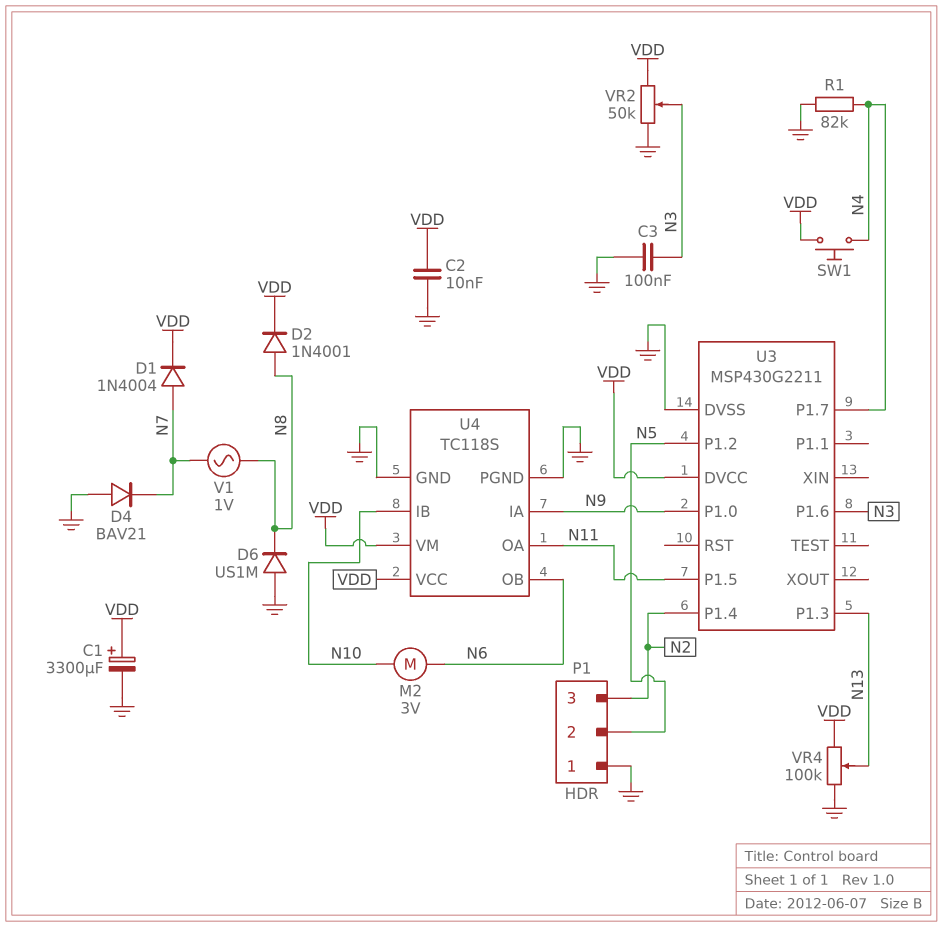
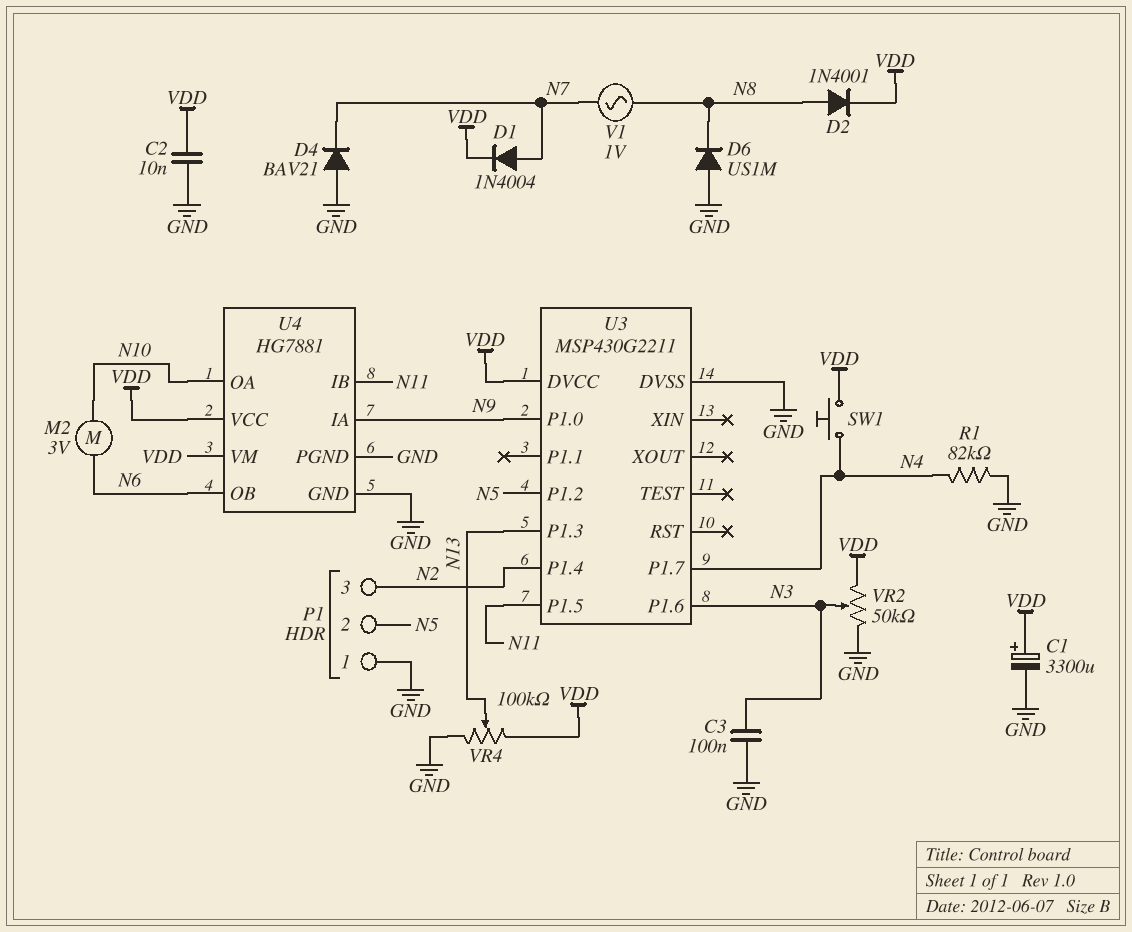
U4: TC118S -> HG7881
U4 pin IB: N10 -> N11
U4 pin OA: N11 -> N10

